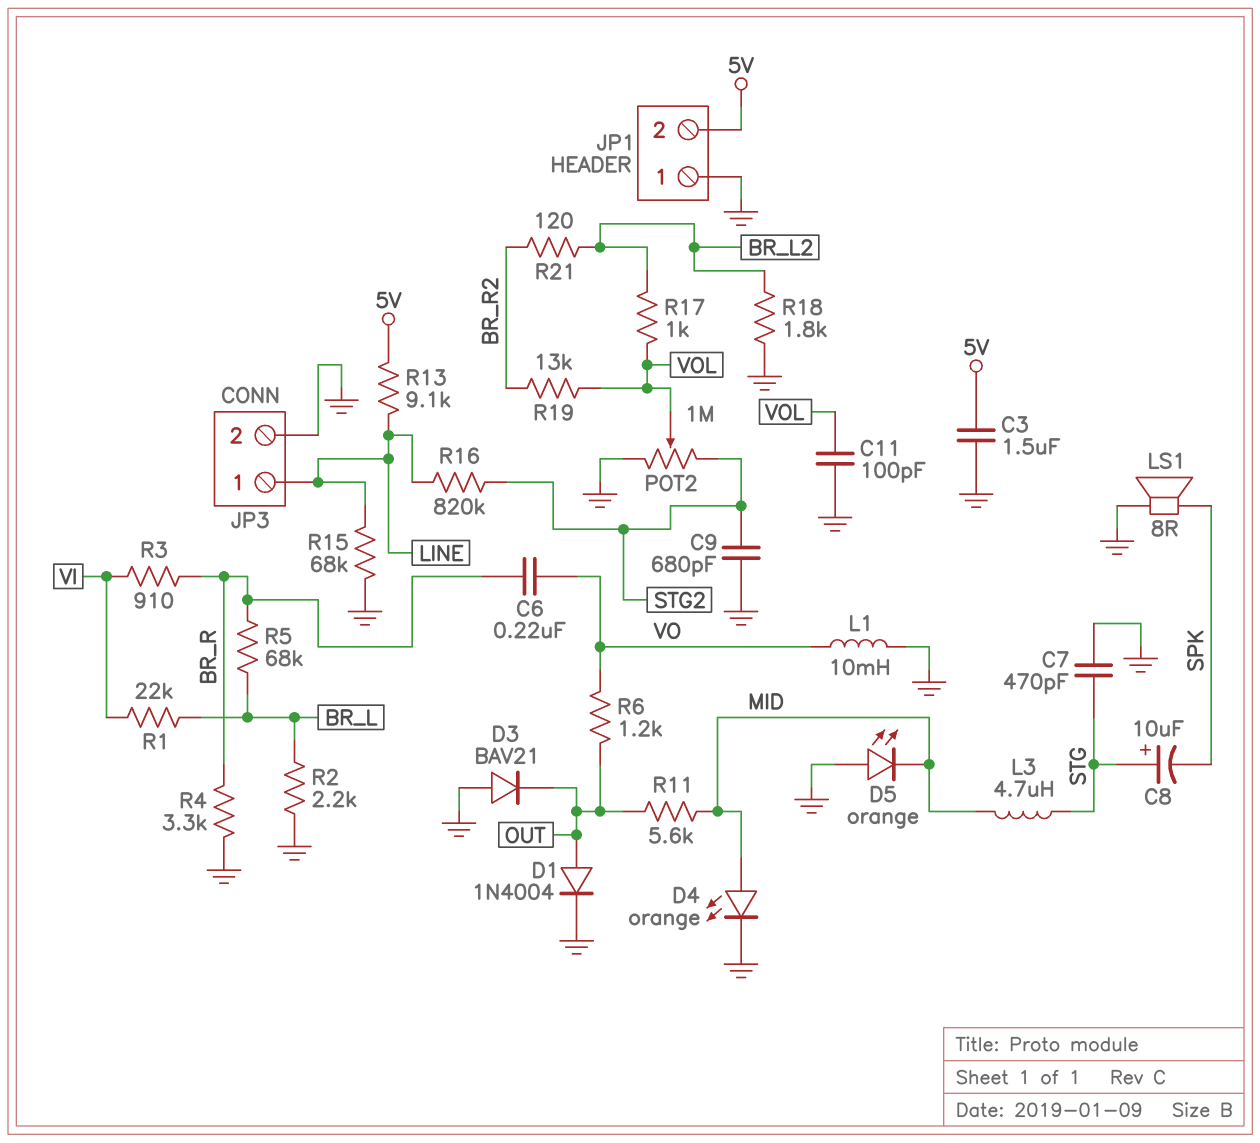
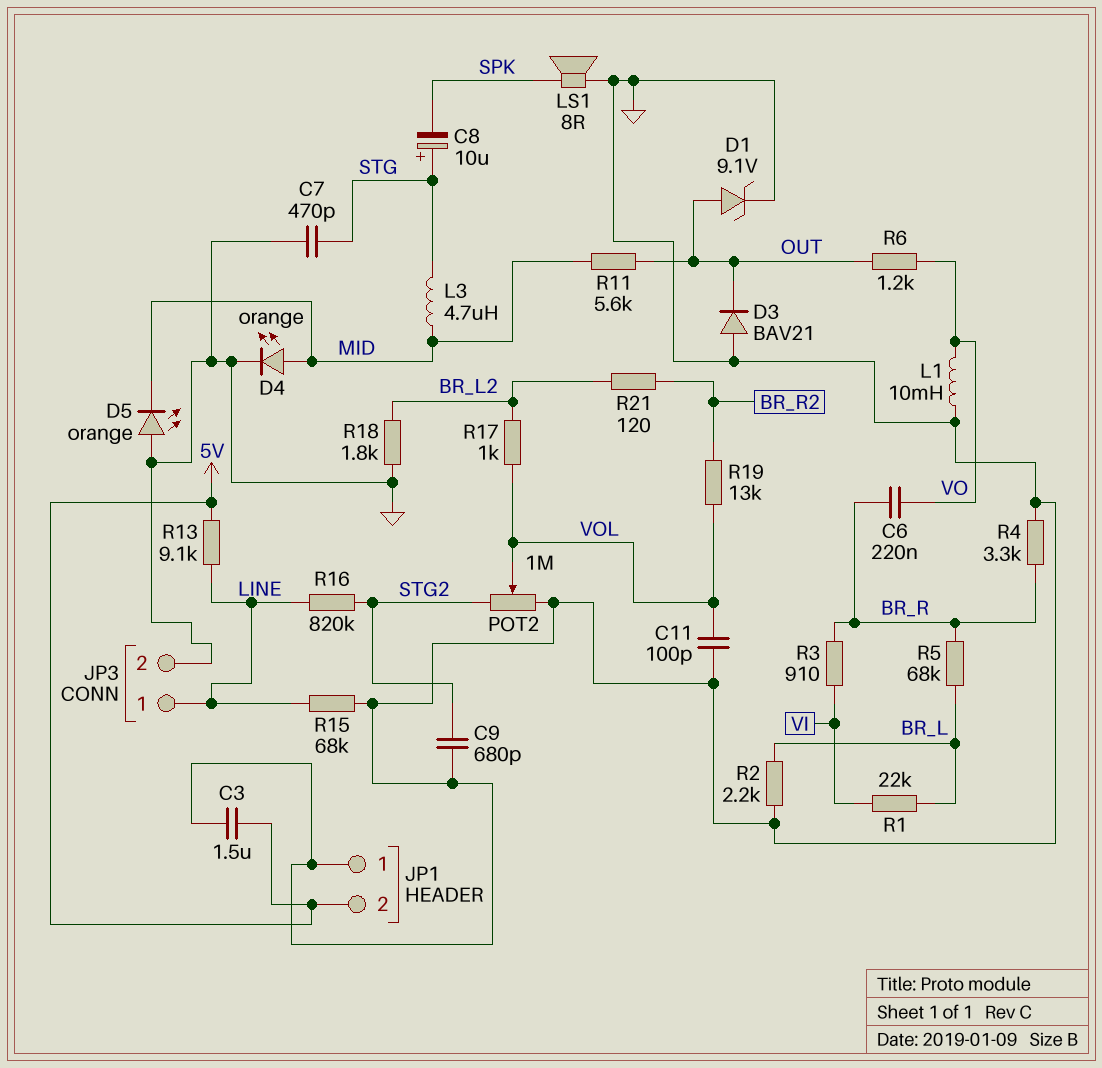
D1: diode 1N4004 (A OUT, K GND) -> zener 9.1V (A OUT, K GND)

